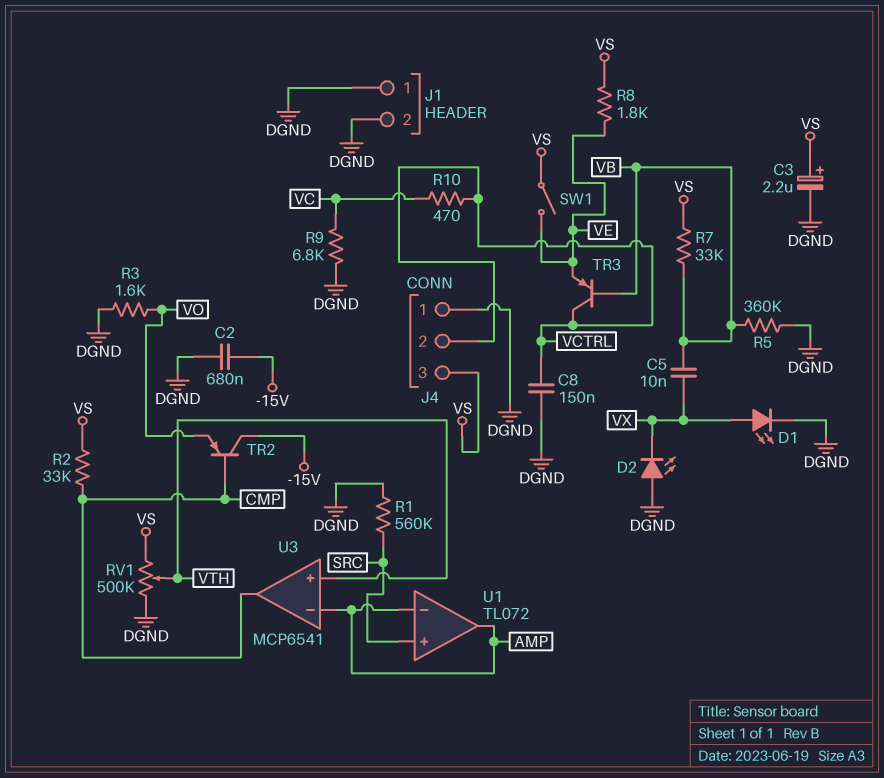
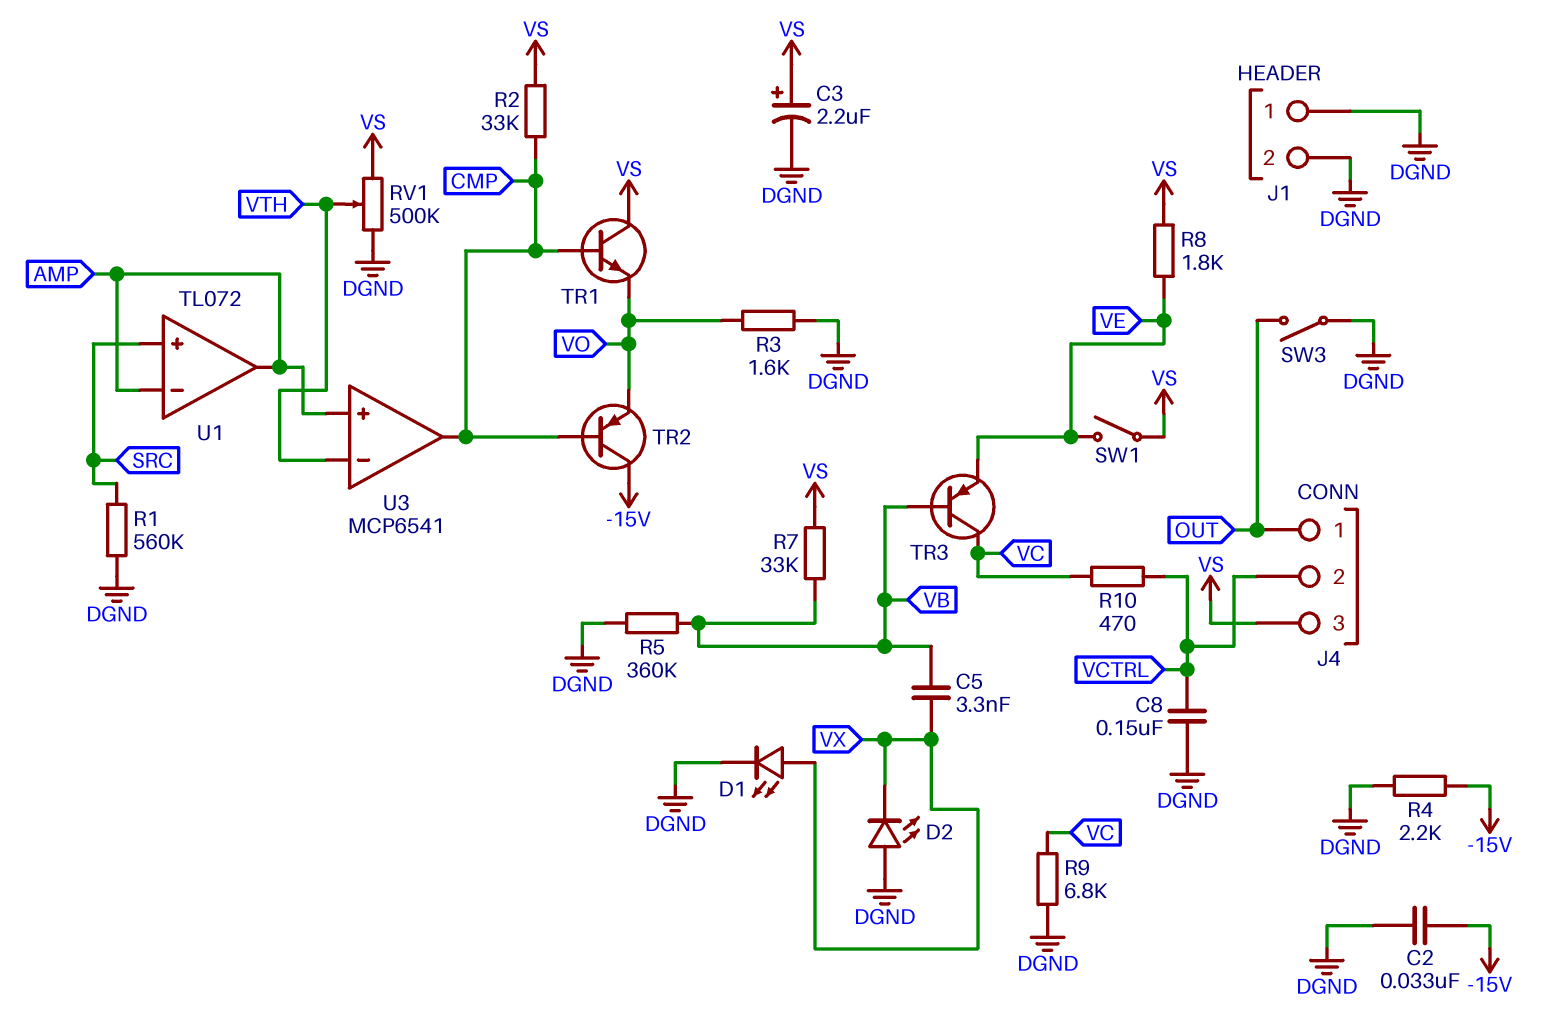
C2: 680nF (-15V, DGND) -> 33nF (-15V, DGND)
C5: 10nF (VB, VX) -> 3.3nF (VB, VX)
J4 pin 1: DGND -> OUT
R4: none -> 2.2k (-15V, DGND)
SW3: none -> switch (DGND, OUT)
TR1: none -> NPN (B CMP, C VS, E VO)
TR3: PNP (B VB, C VCTRL, E VE) -> PNP (B VB, C VC, E VE)
U3 pin in+: VTH -> AMP
U3 pin in-: AMP -> VTH

